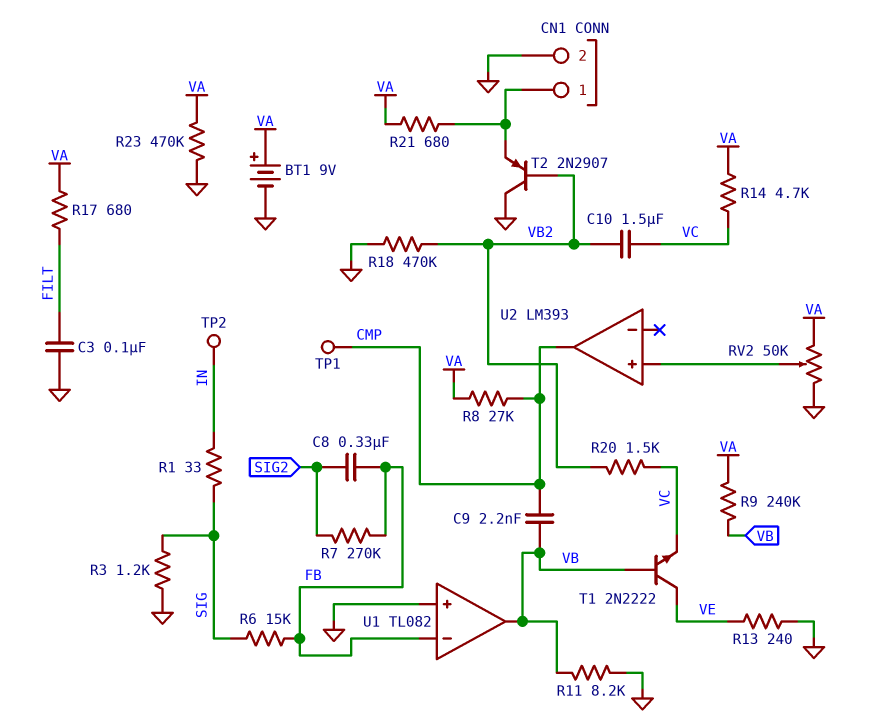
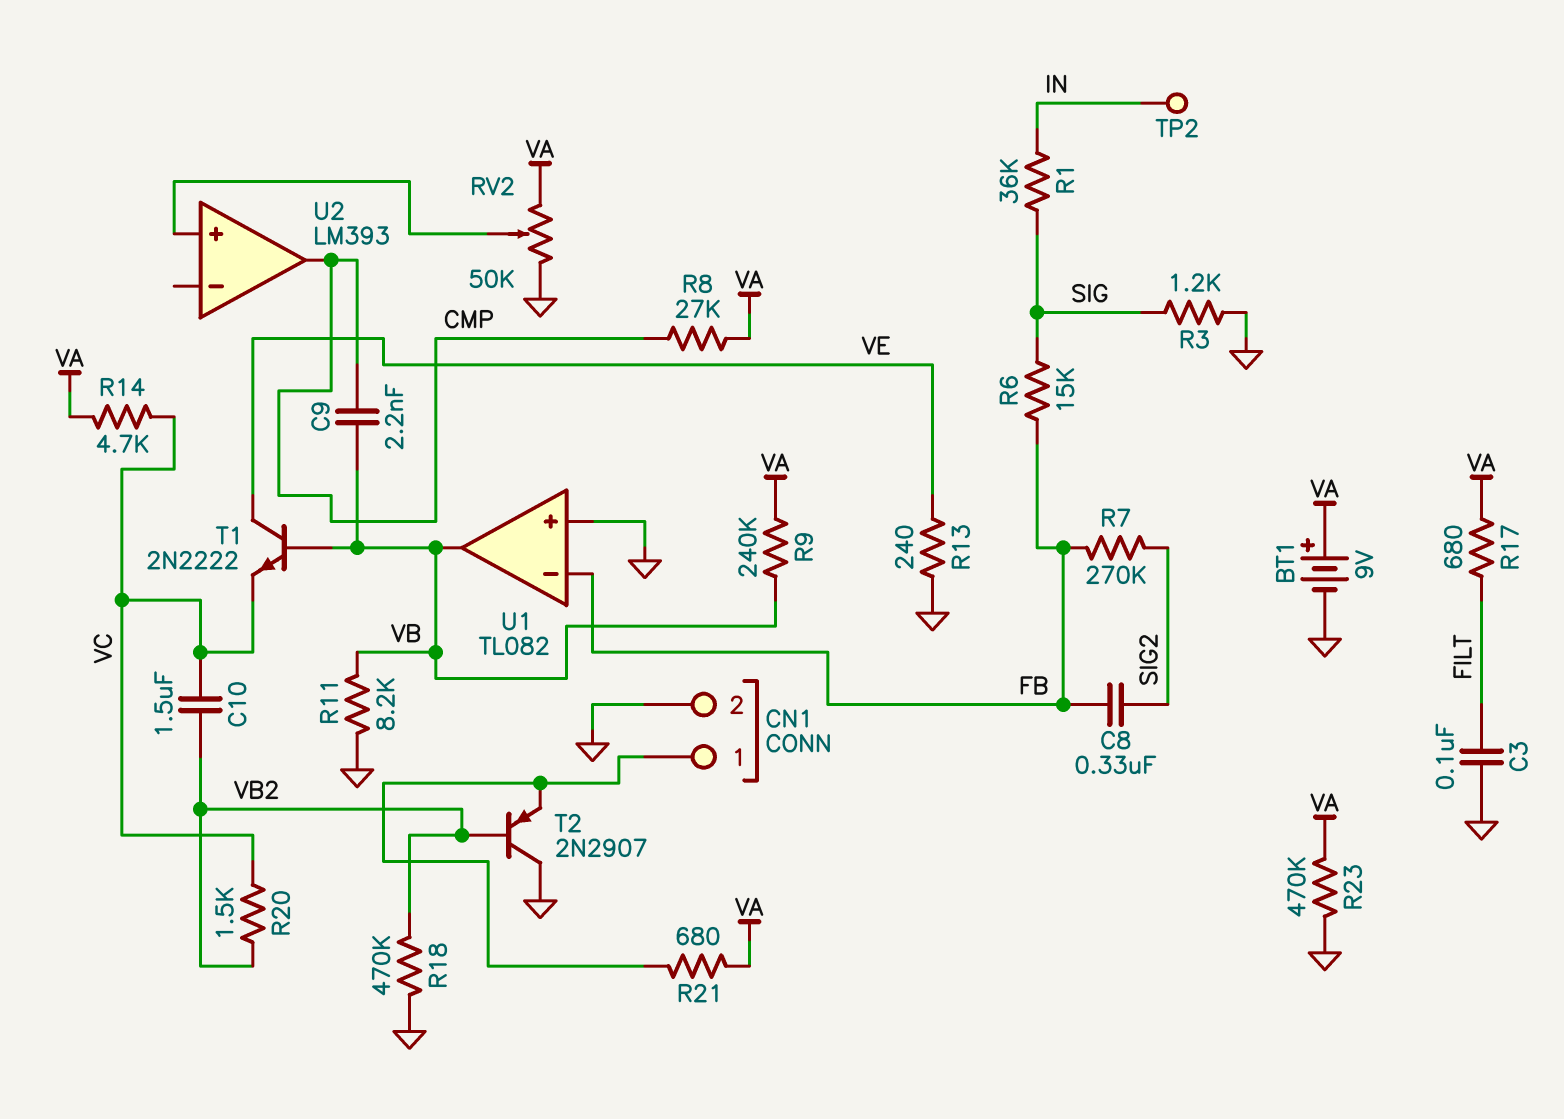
R1: 33 (IN, SIG) -> 36k (IN, SIG)
TP1: test point (CMP) -> none

